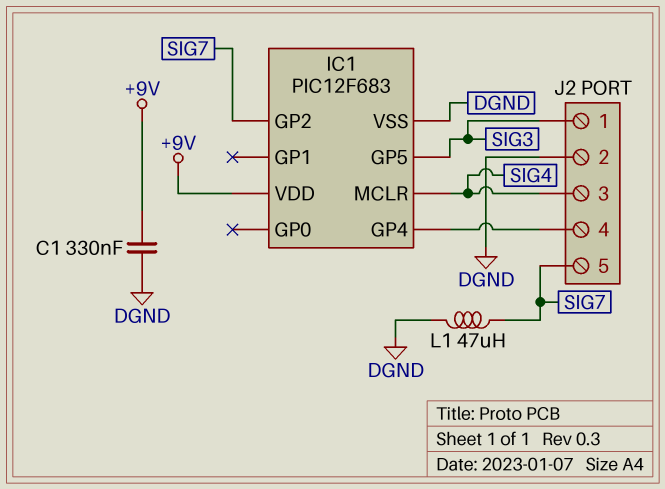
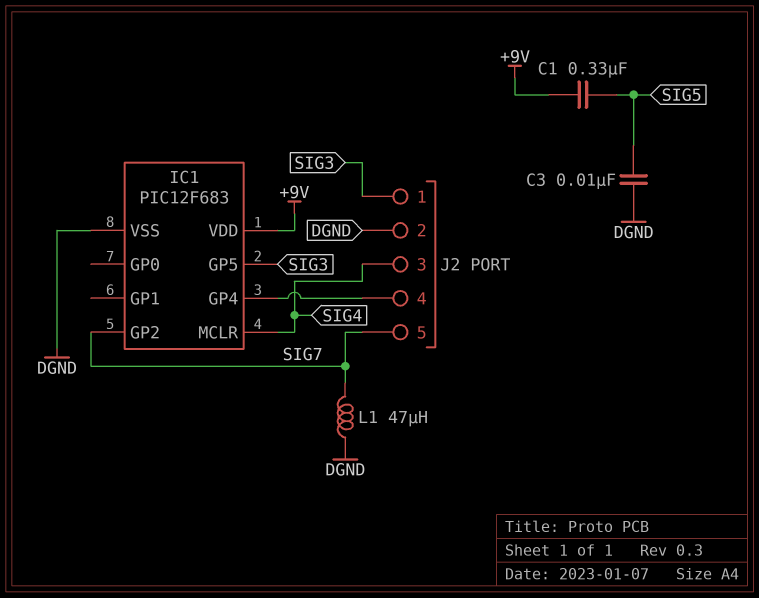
C1: 330nF (+9V, DGND) -> 330nF (+9V, SIG5)
C3: none -> 10nF (DGND, SIG5)

